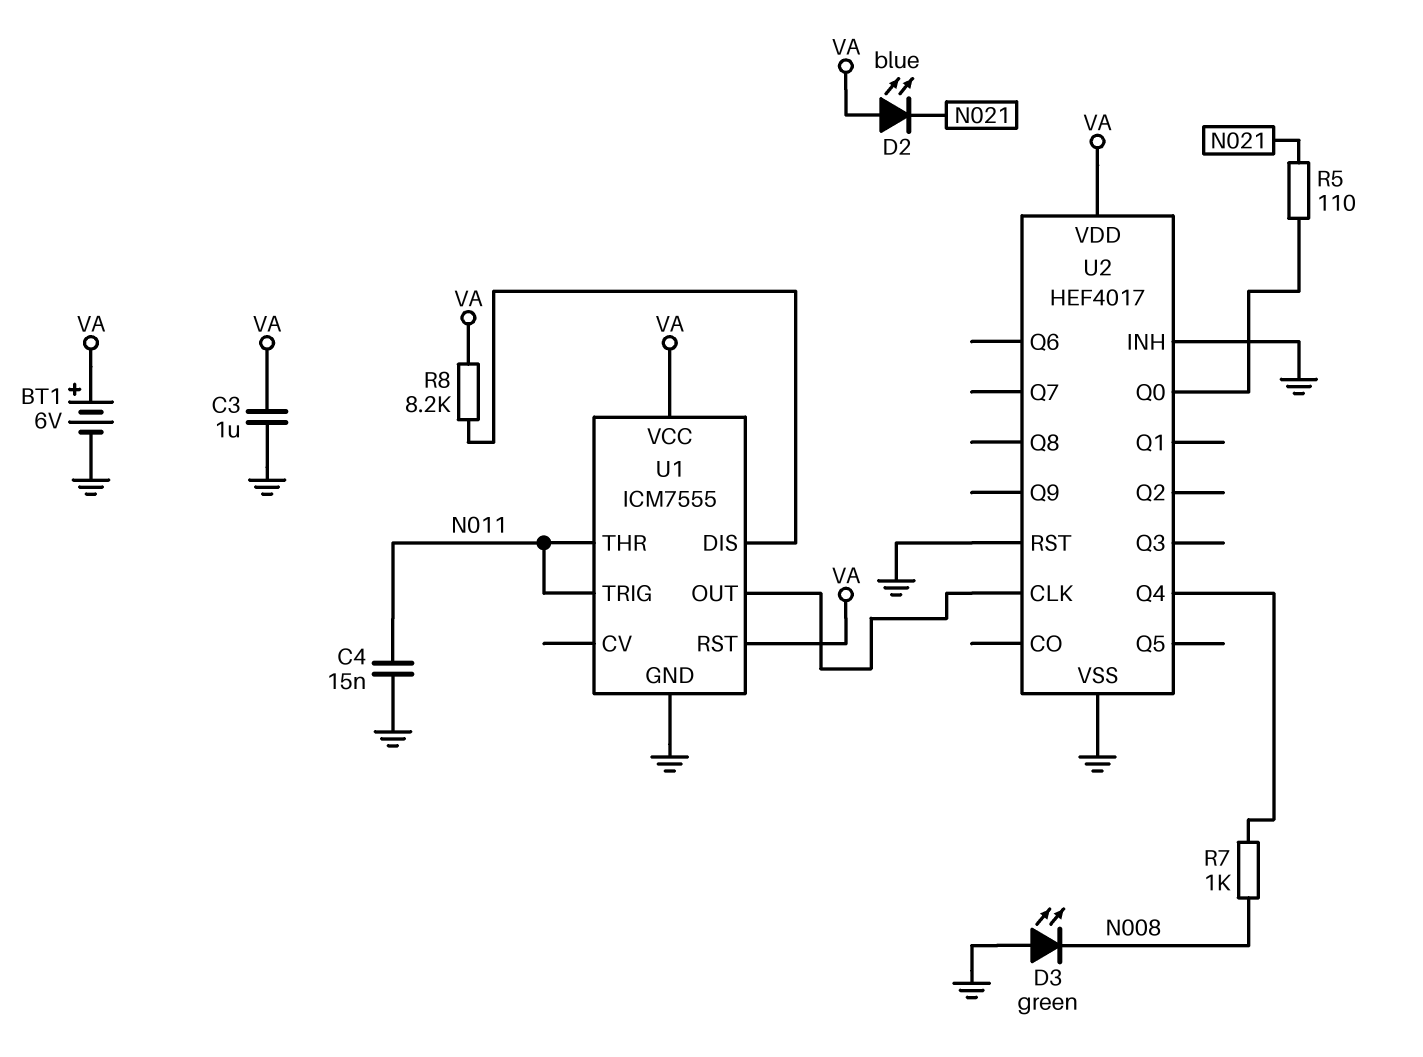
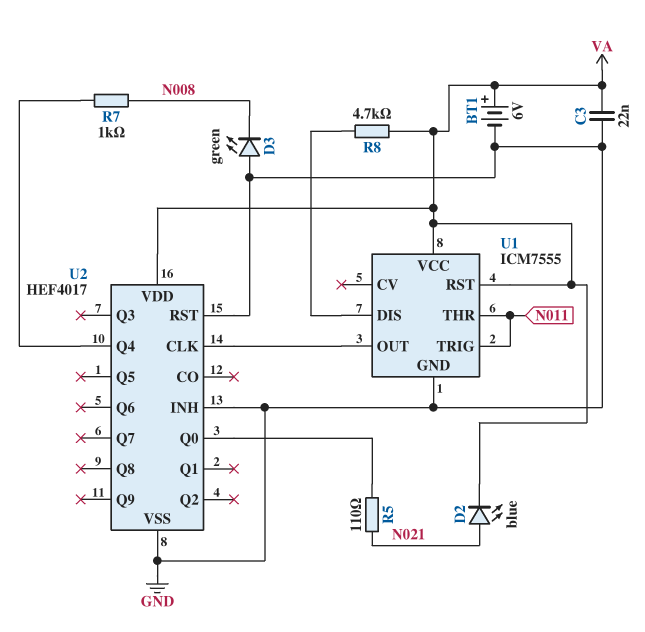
C3: 1uF (GND, VA) -> 22nF (GND, VA)
C4: 15nF (GND, N011) -> none
D2: LED blue (A VA, K N021) -> LED blue (A N021, K VA)
R8: 8.2k (U1/DIS, VA) -> 4.7k (U1/DIS, VA)

